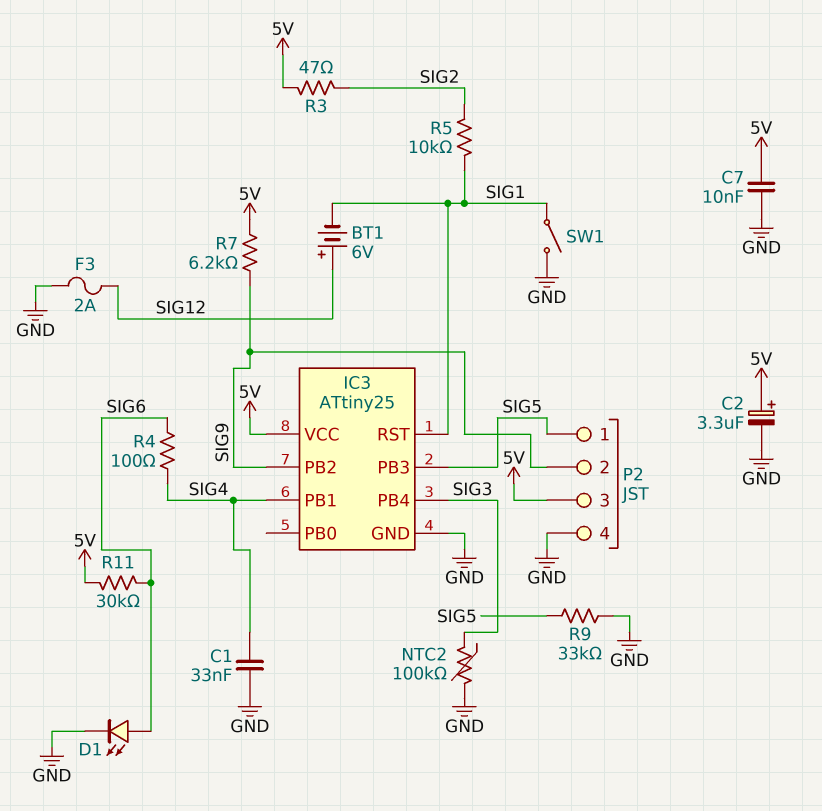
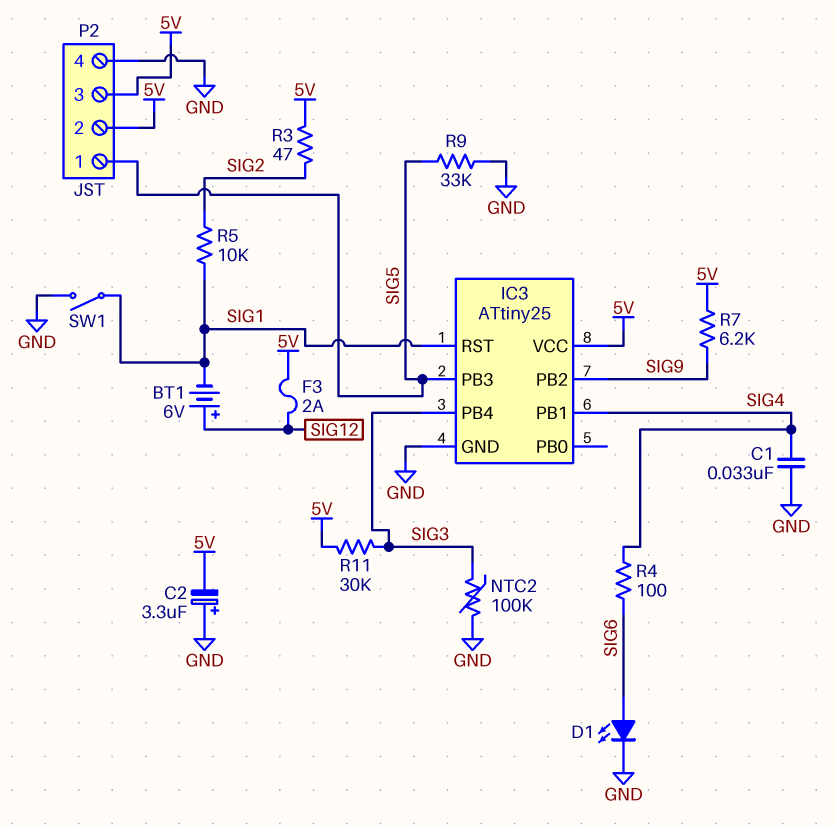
C2: 3.3uF (plus 5V, minus GND) -> 3.3uF (plus GND, minus 5V)
C7: 10nF (5V, GND) -> none
F3: 2A (GND, SIG12) -> 2A (5V, SIG12)
P2 pin 2: SIG9 -> 5V
R11: 30k (5V, SIG6) -> 30k (5V, SIG3)

